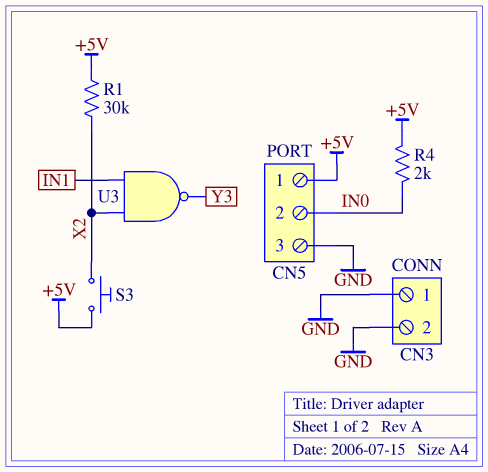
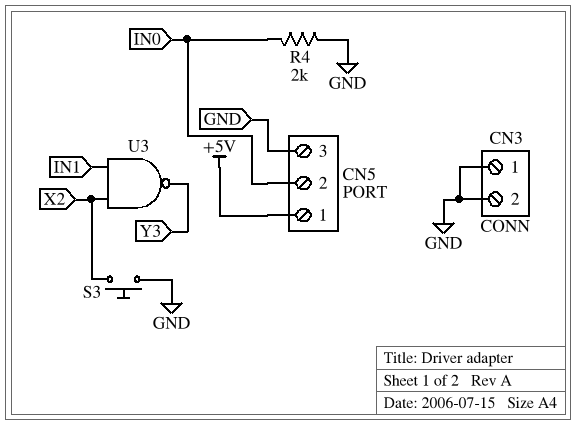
R1: 30k (+5V, X2) -> none
R4: 2k (+5V, IN0) -> 2k (GND, IN0)
S3: button (+5V, X2) -> button (GND, X2)

